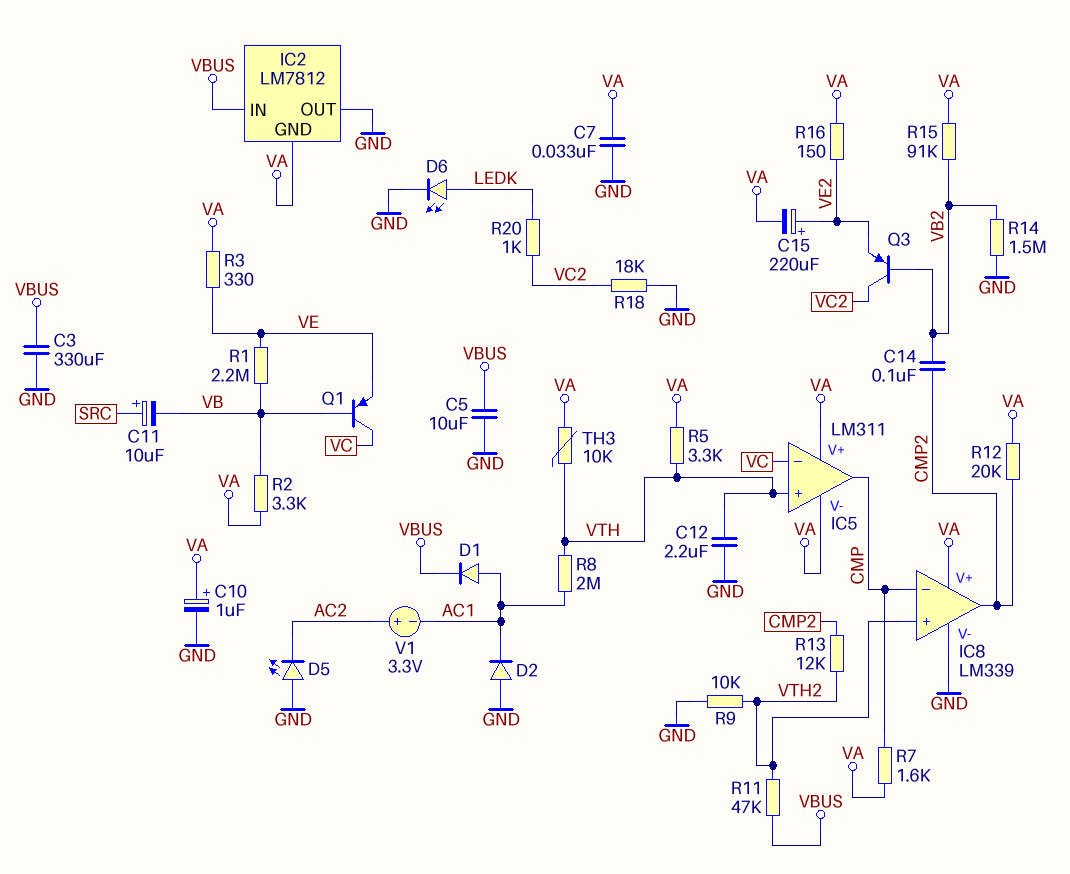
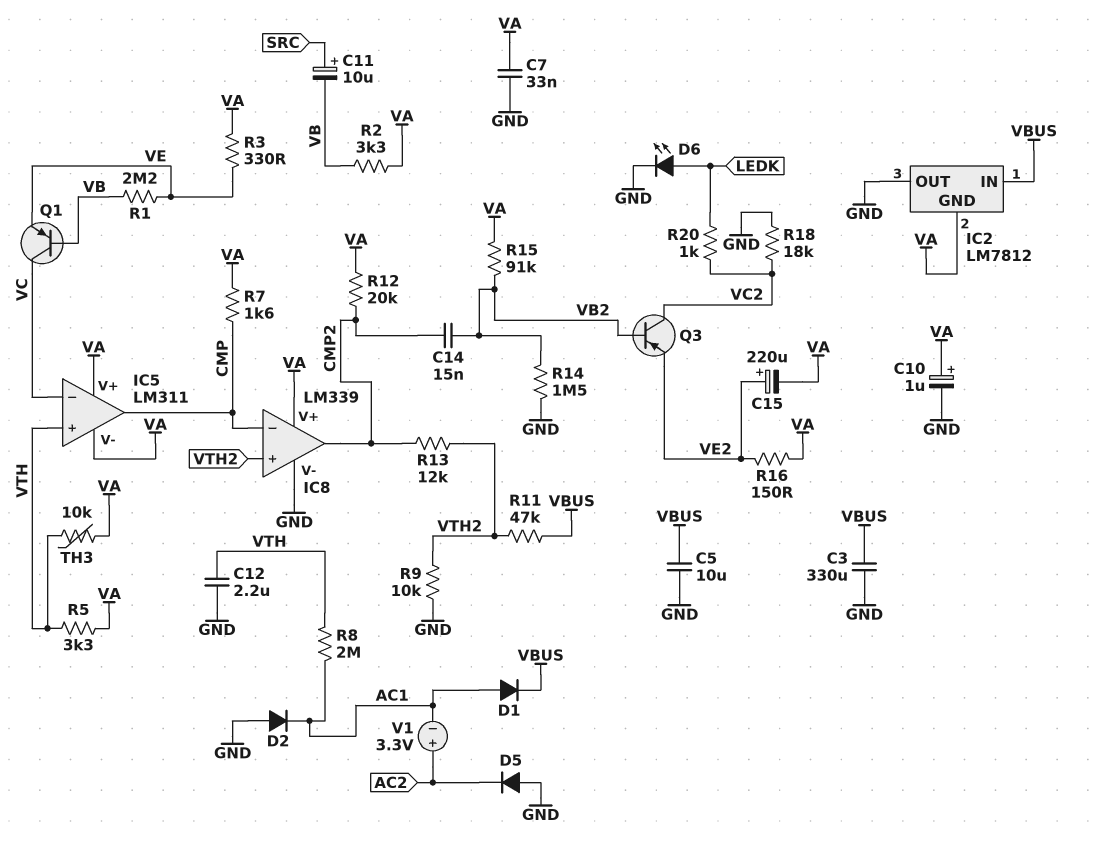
C14: 100nF (CMP2, VB2) -> 15nF (CMP2, VB2)
D5: LED (A GND, K AC2) -> diode (A GND, K AC2)

